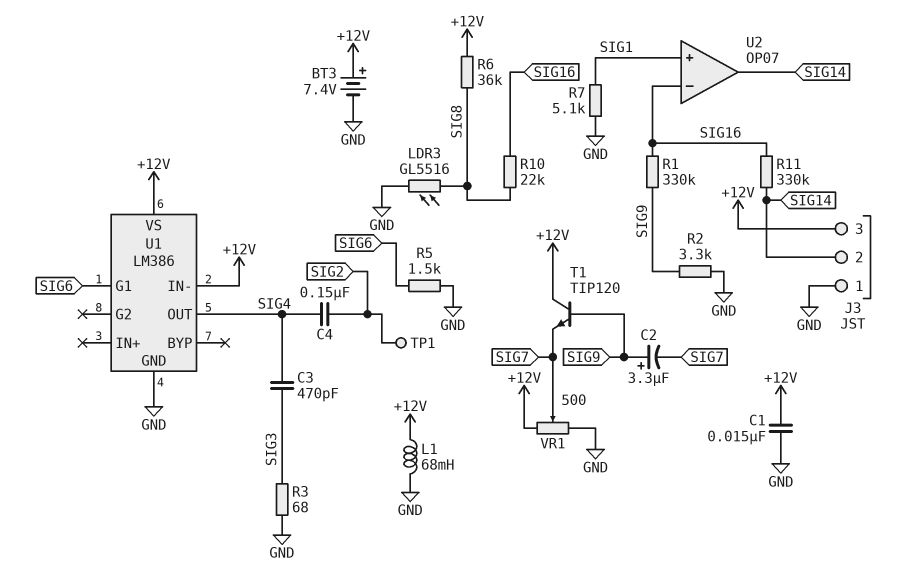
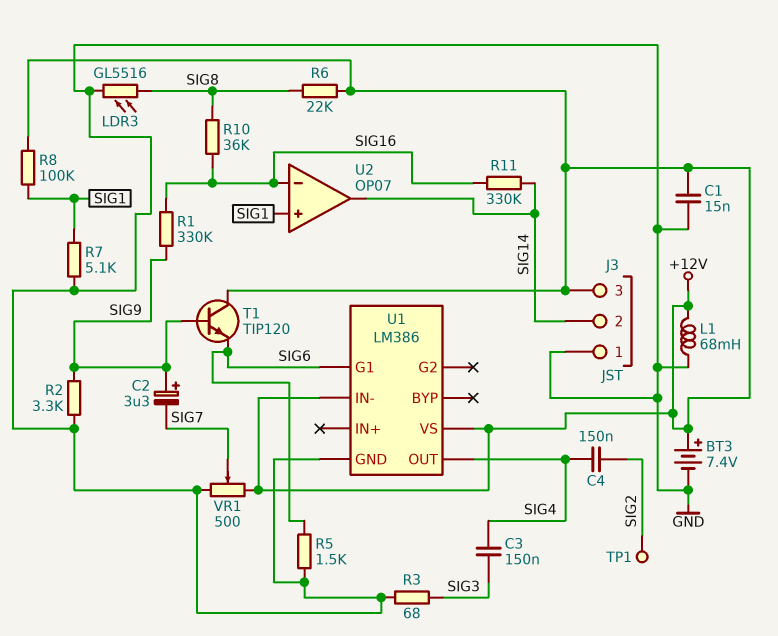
C3: 470pF (SIG3, SIG4) -> 150nF (SIG3, SIG4)
R6: 36k (+12V, SIG8) -> 22k (+12V, SIG8)
R8: none -> 100k (+12V, SIG1)
R10: 22k (SIG8, SIG16) -> 36k (SIG8, SIG16)
T1: NPN TIP120 (B SIG9, C +12V, E SIG7) -> NPN TIP120 (B SIG9, C +12V, E SIG6)

